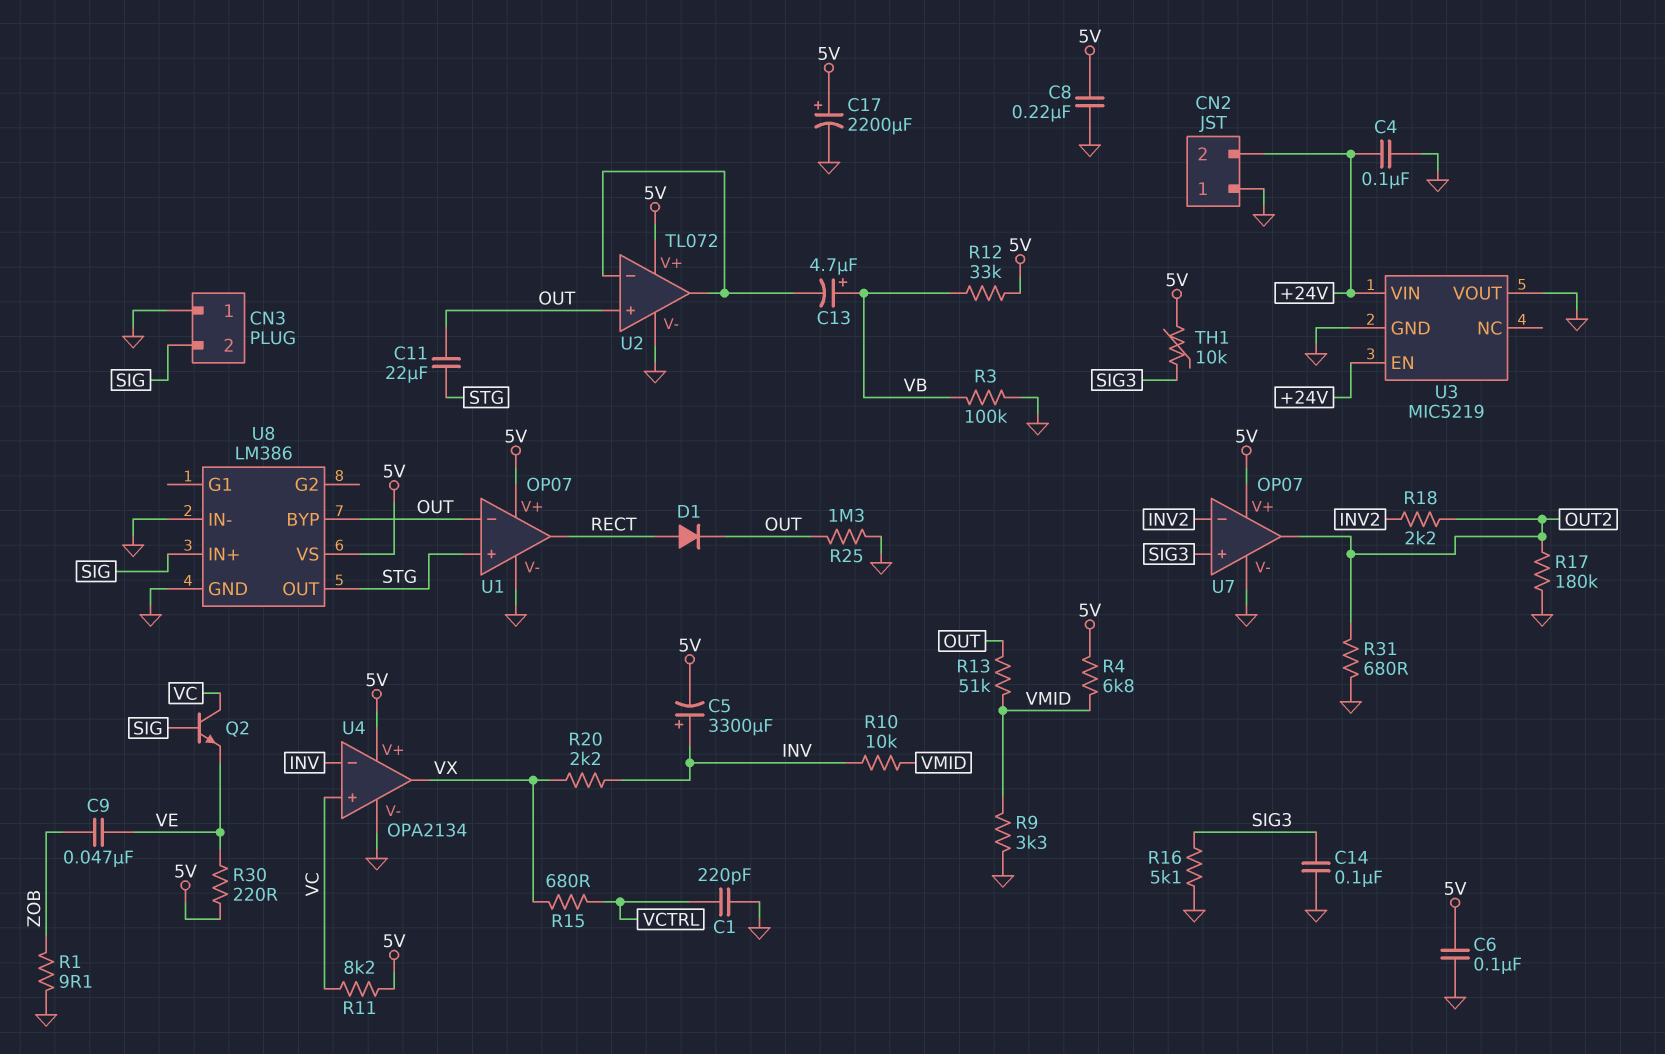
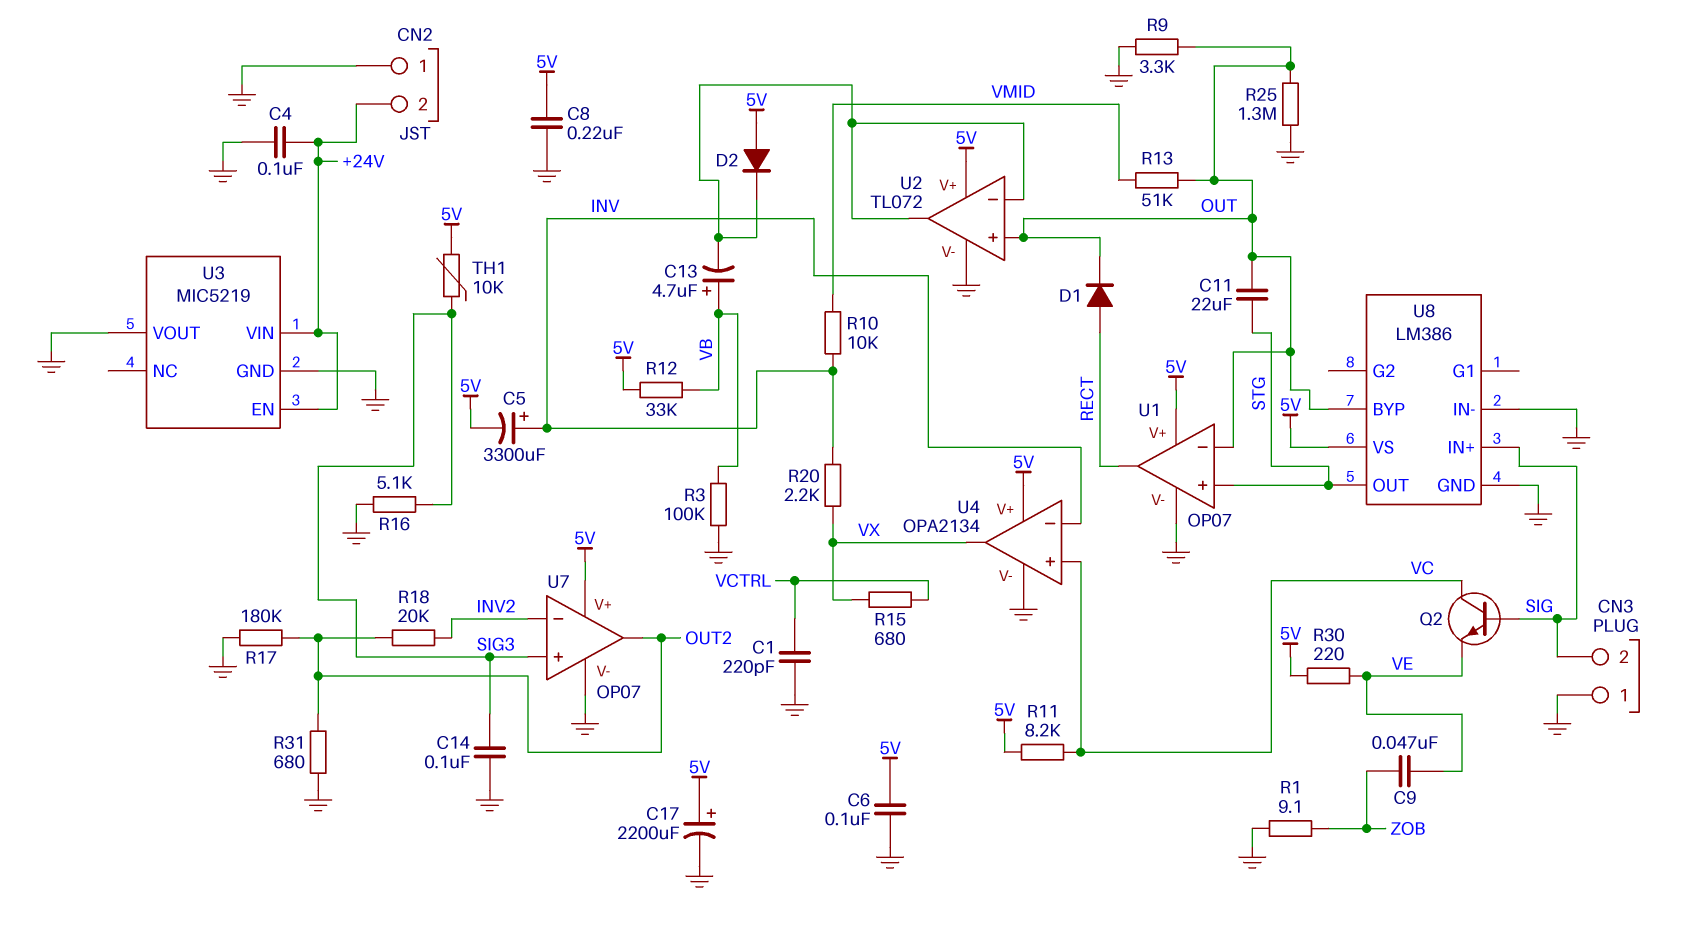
D2: none -> diode (A 5V, K U2/in-)
R4: 6.8k (5V, VMID) -> none
R9: 3.3k (GND, VMID) -> 3.3k (GND, OUT)
R18: 2.2k (INV2, OUT2) -> 20k (INV2, OUT2)

